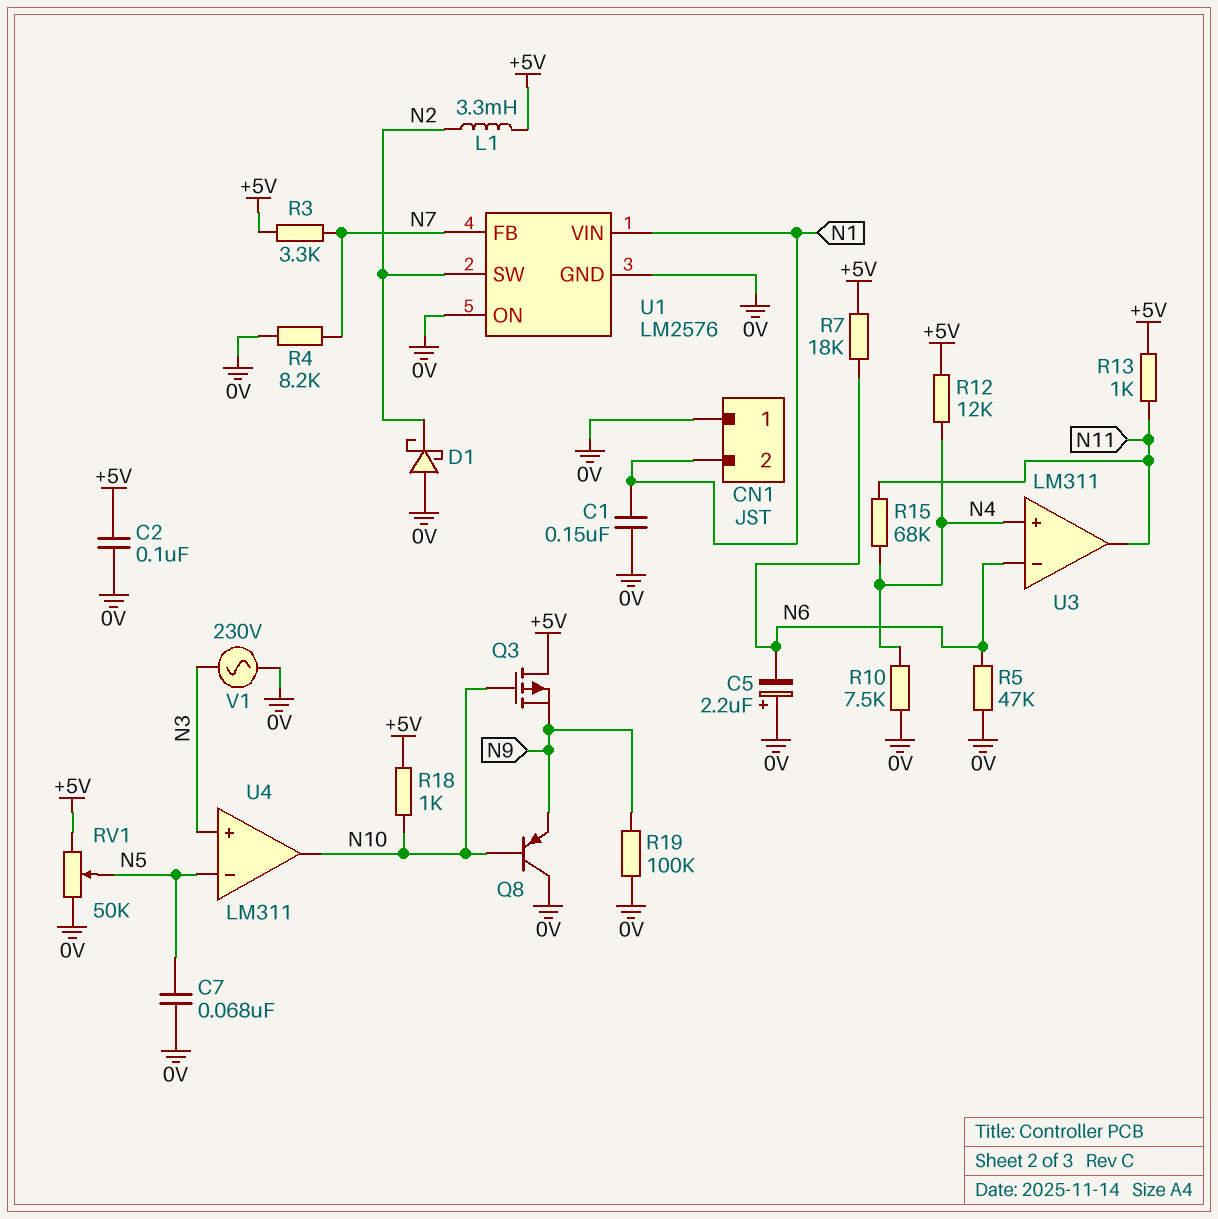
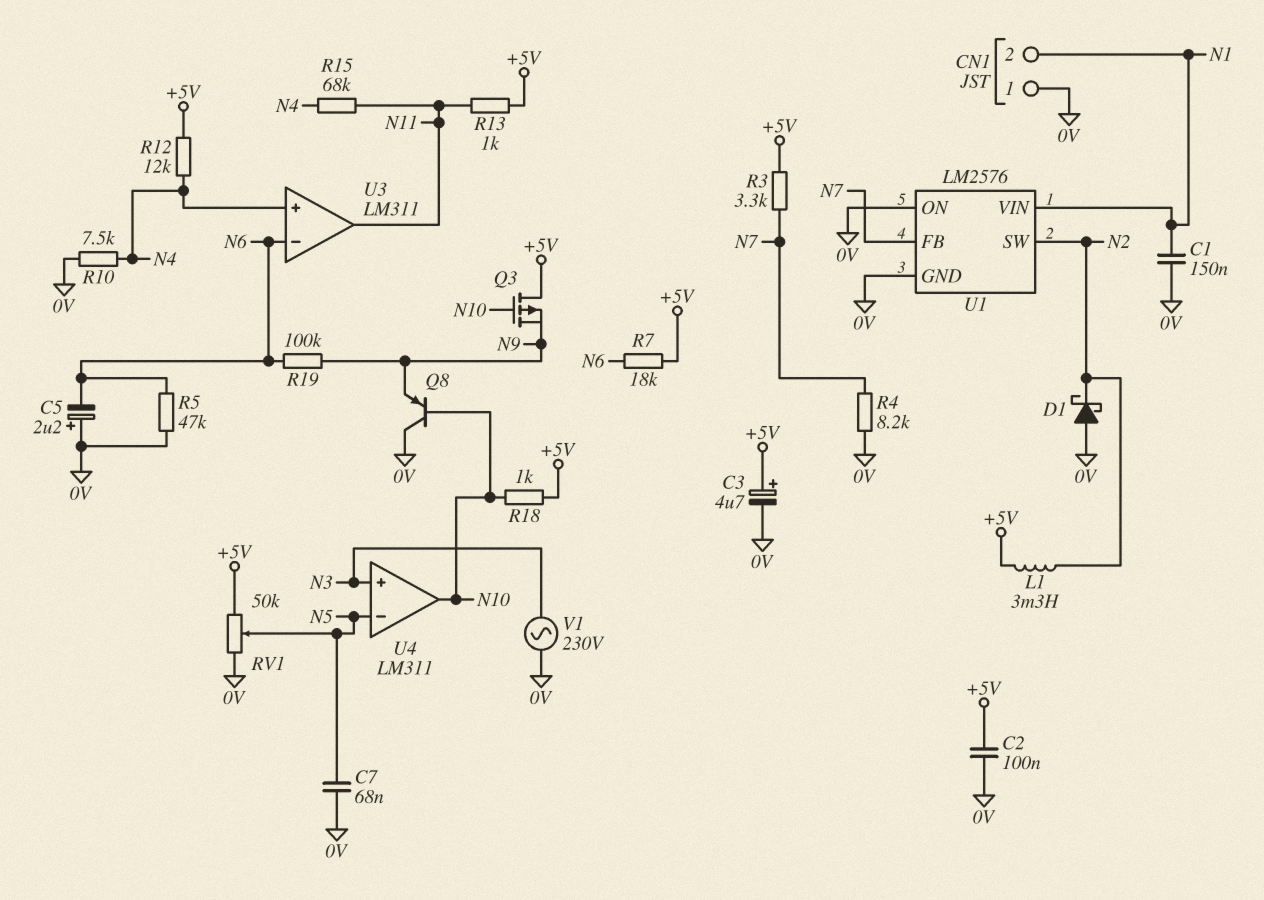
C3: none -> 4.7uF (plus +5V, minus 0V)
R19: 100k (0V, N9) -> 100k (N6, N9)

